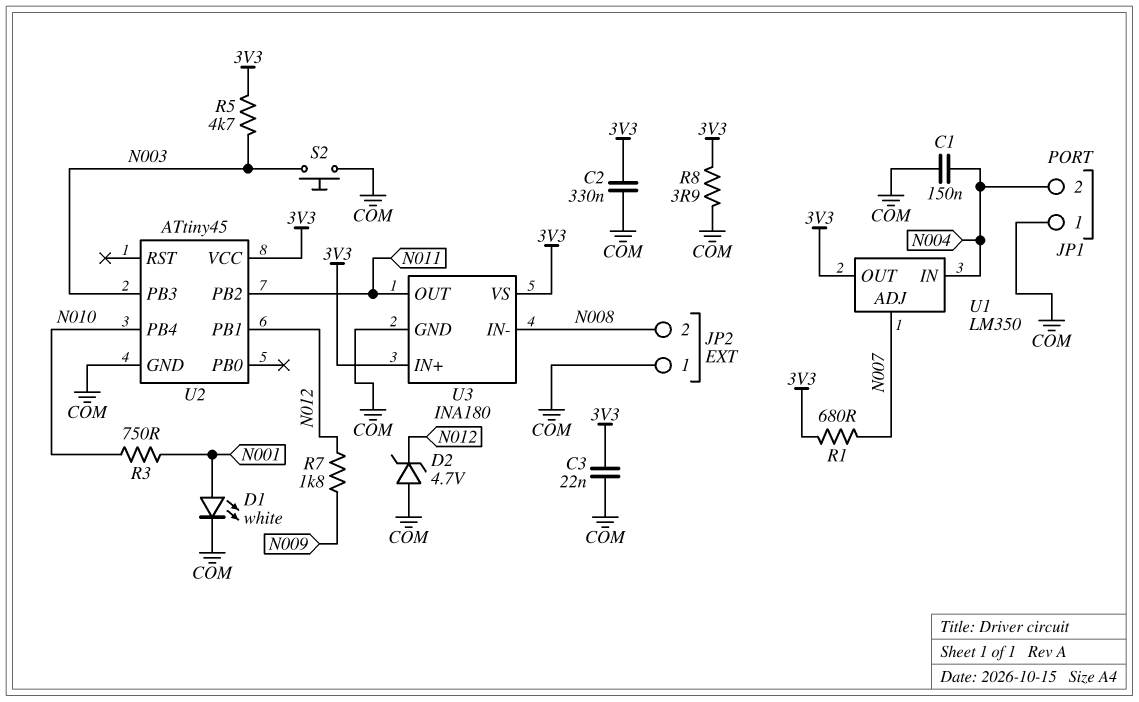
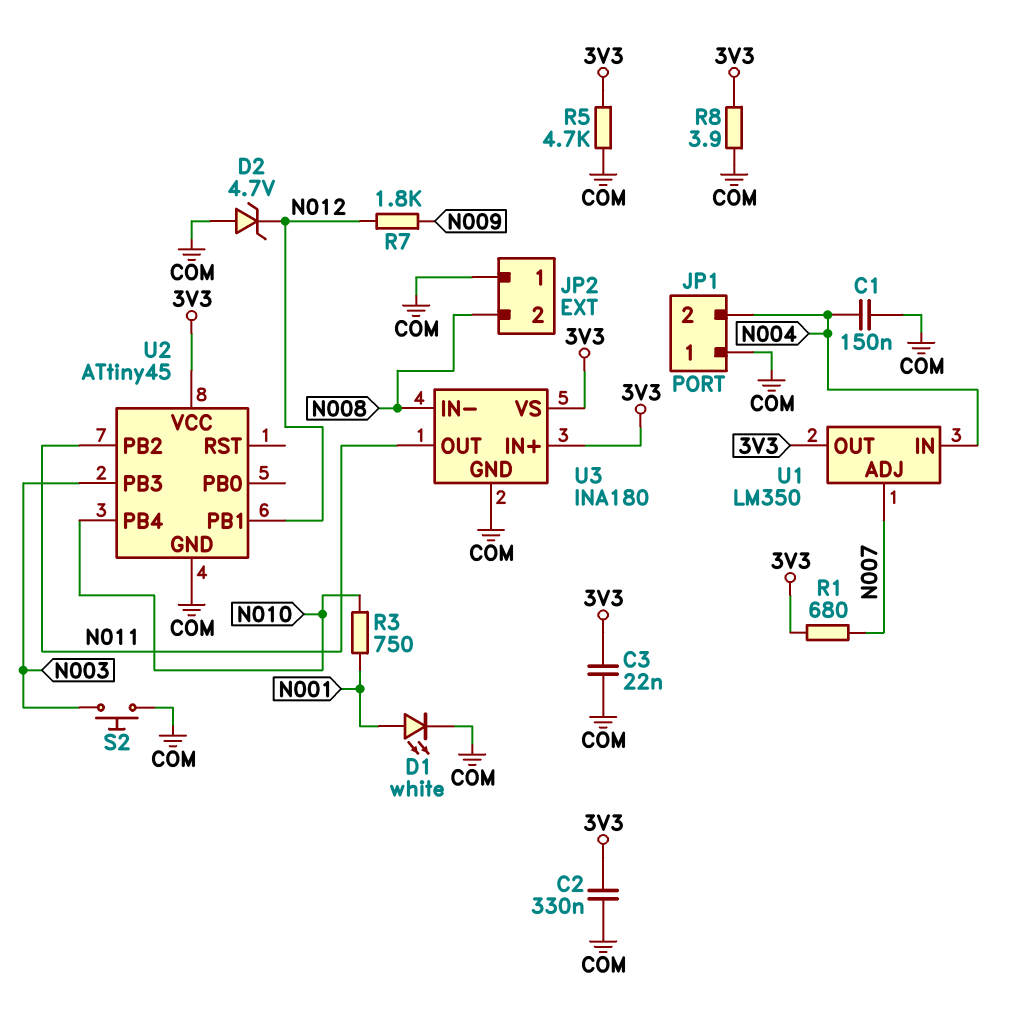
R5: 4.7k (3V3, N003) -> 4.7k (3V3, COM)

